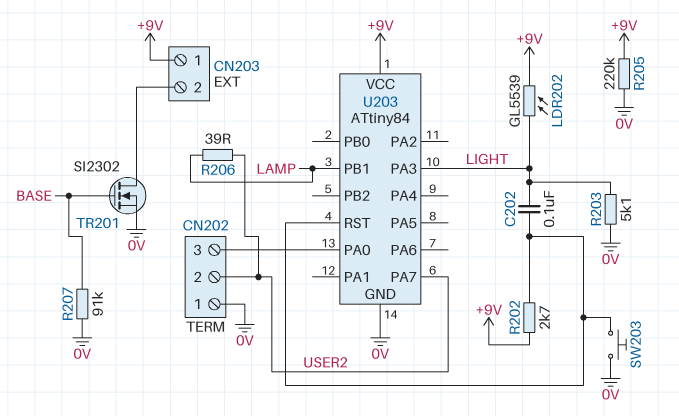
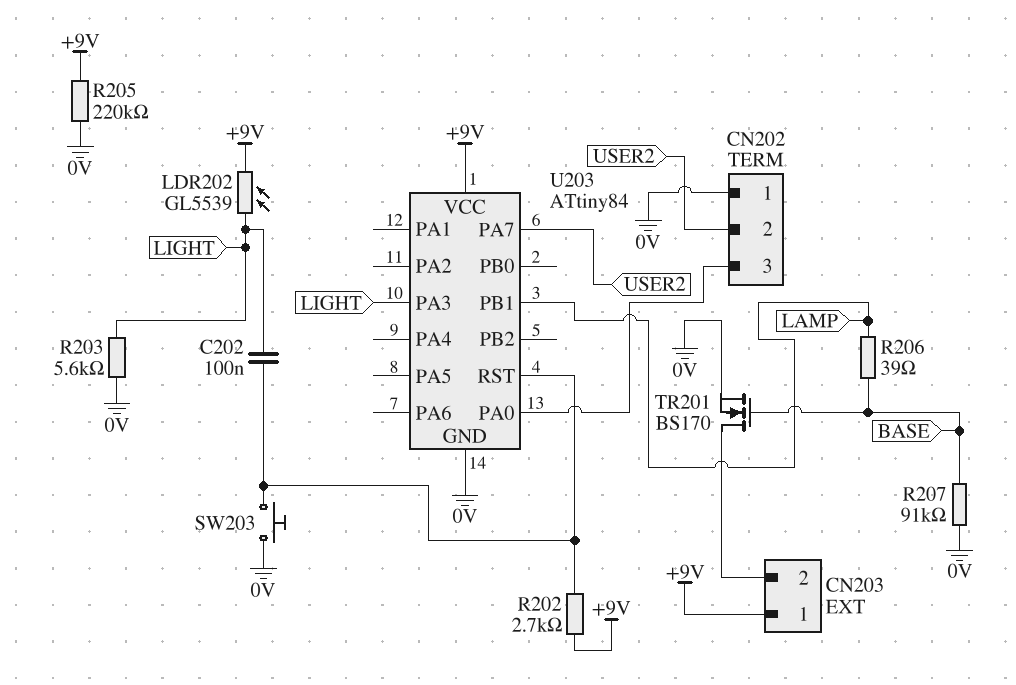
R203: 5.1k (0V, LIGHT) -> 5.6k (0V, LIGHT)
R206: 39 (LAMP, USER2) -> 39 (BASE, LAMP)
TR201: NMOS SI2302 (G BASE, D CN203/2, S 0V) -> NMOS BS170 (G BASE, D CN203/2, S 0V)

